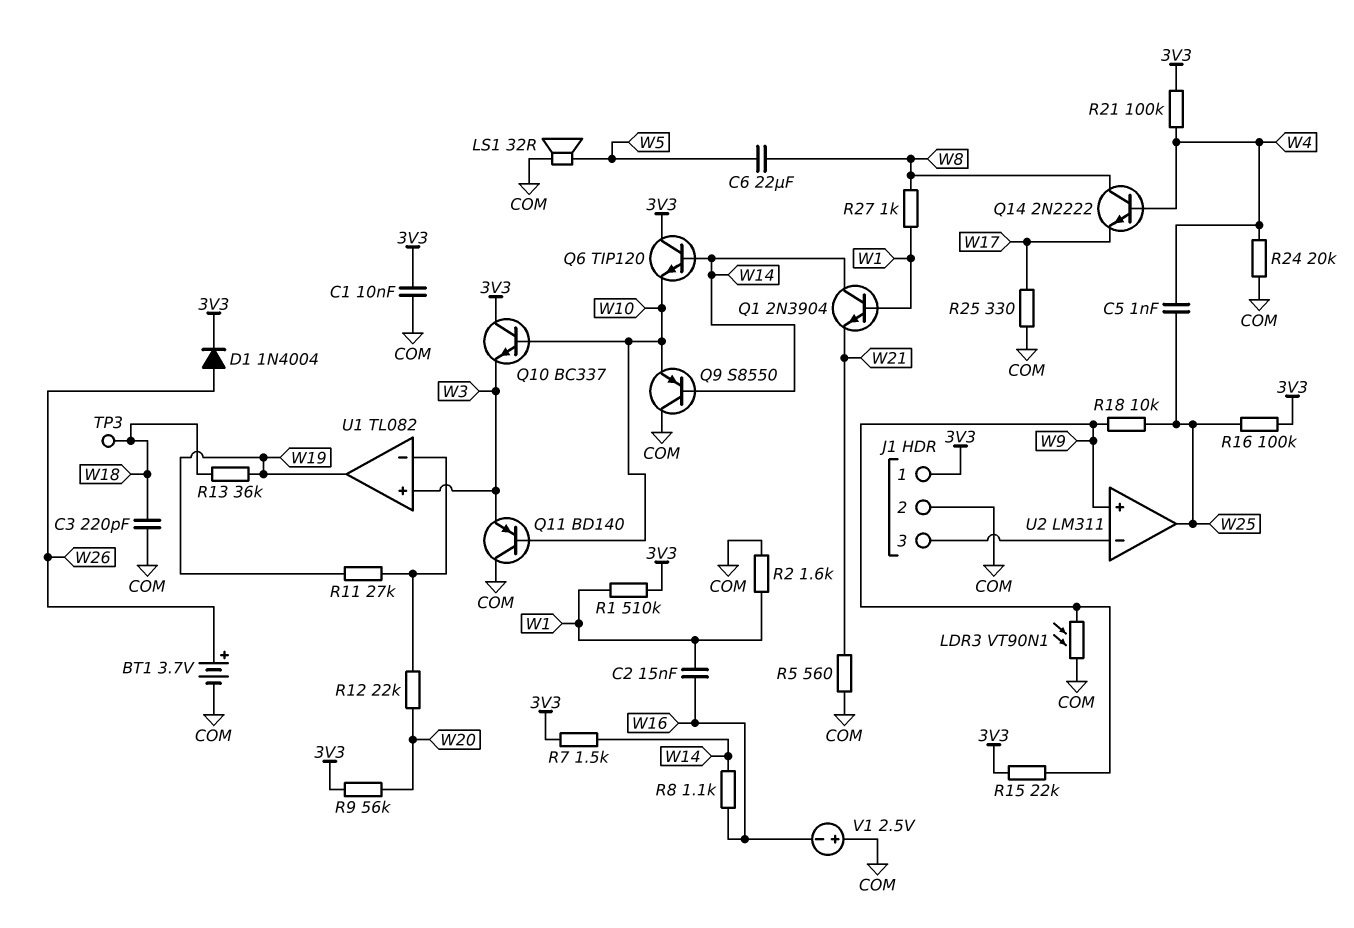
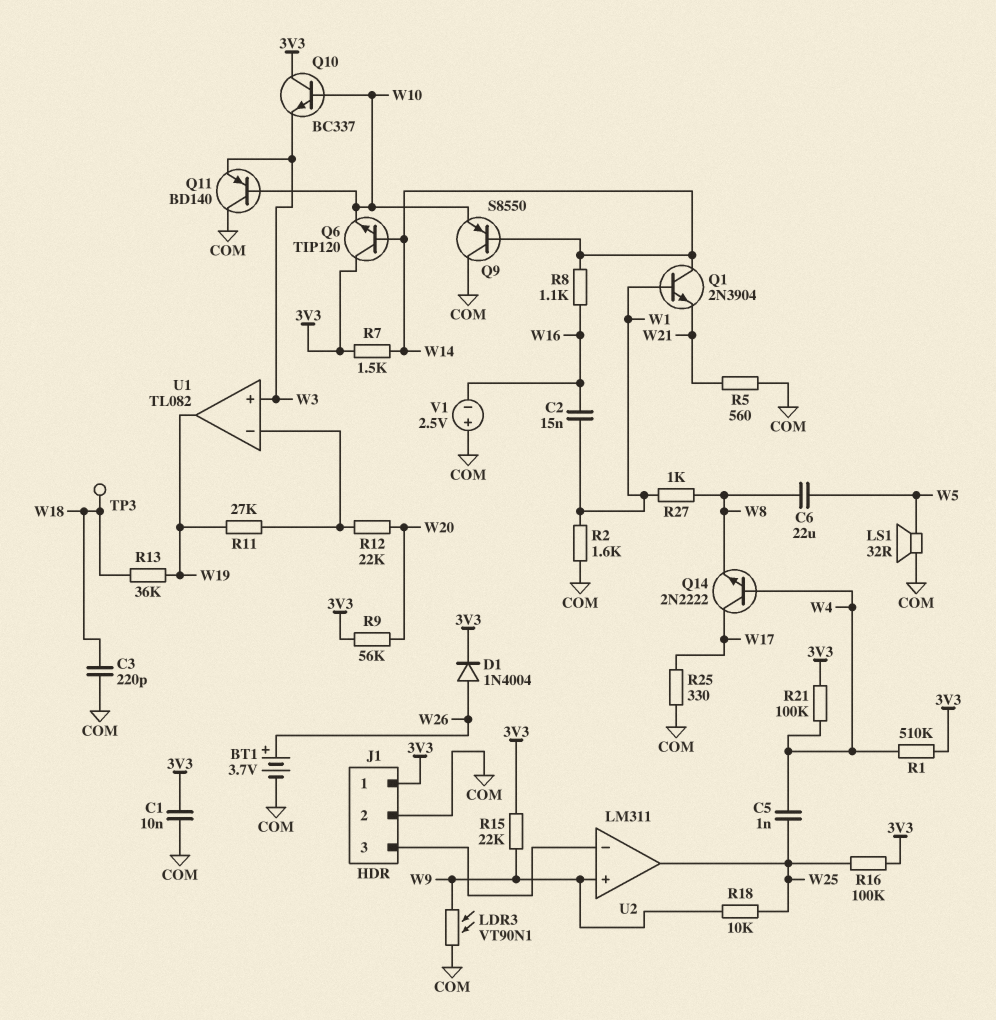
Q14: NPN 2N2222 (B W4, C W8, E W17) -> NPN 2N2222 (B W4, C W17, E W8)
R1: 510k (3V3, W1) -> 510k (3V3, W4)
R24: 20k (COM, W4) -> none

